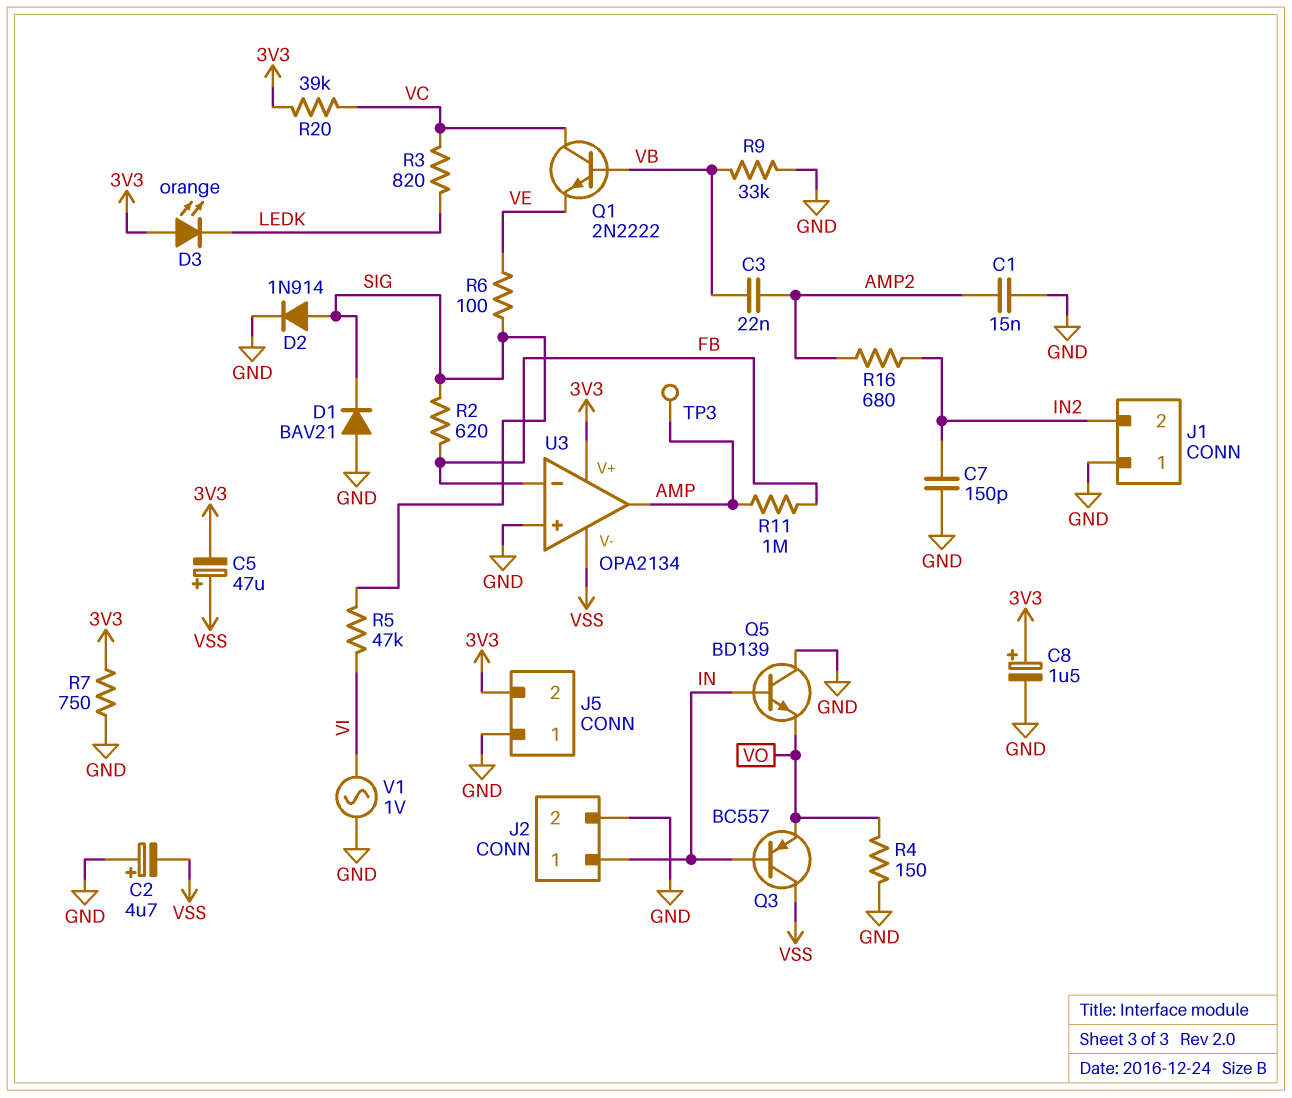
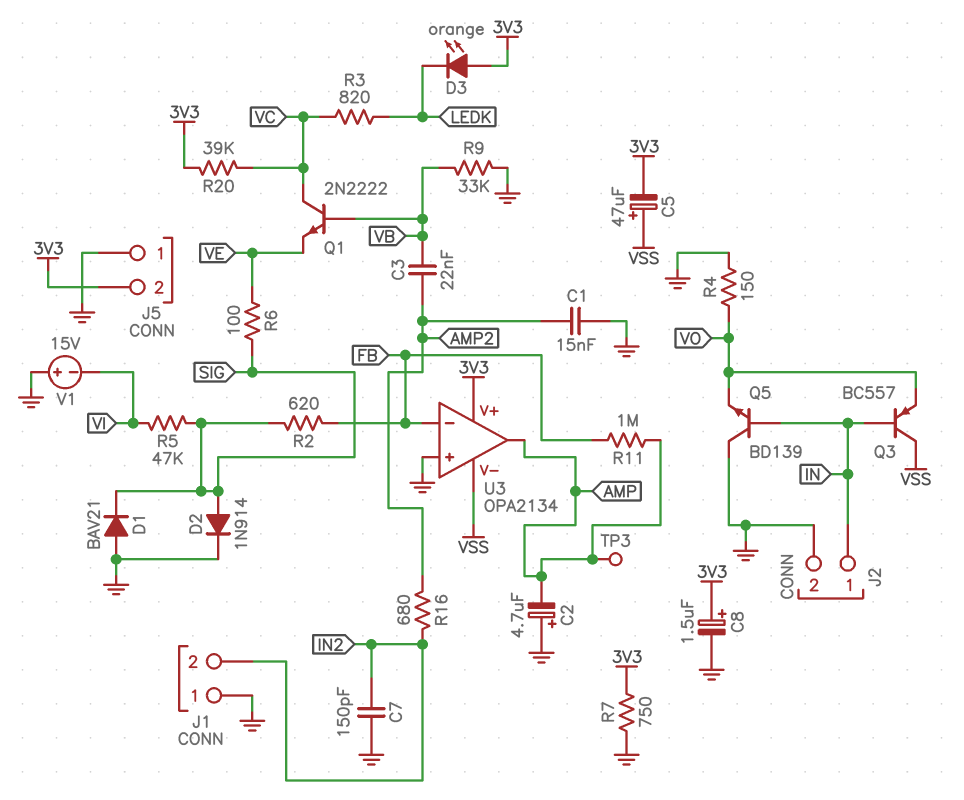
C2: 4.7uF (plus GND, minus VSS) -> 4.7uF (plus GND, minus AMP)
V1: AC 1V (GND, VI) -> 15V (plus GND, minus VI)

